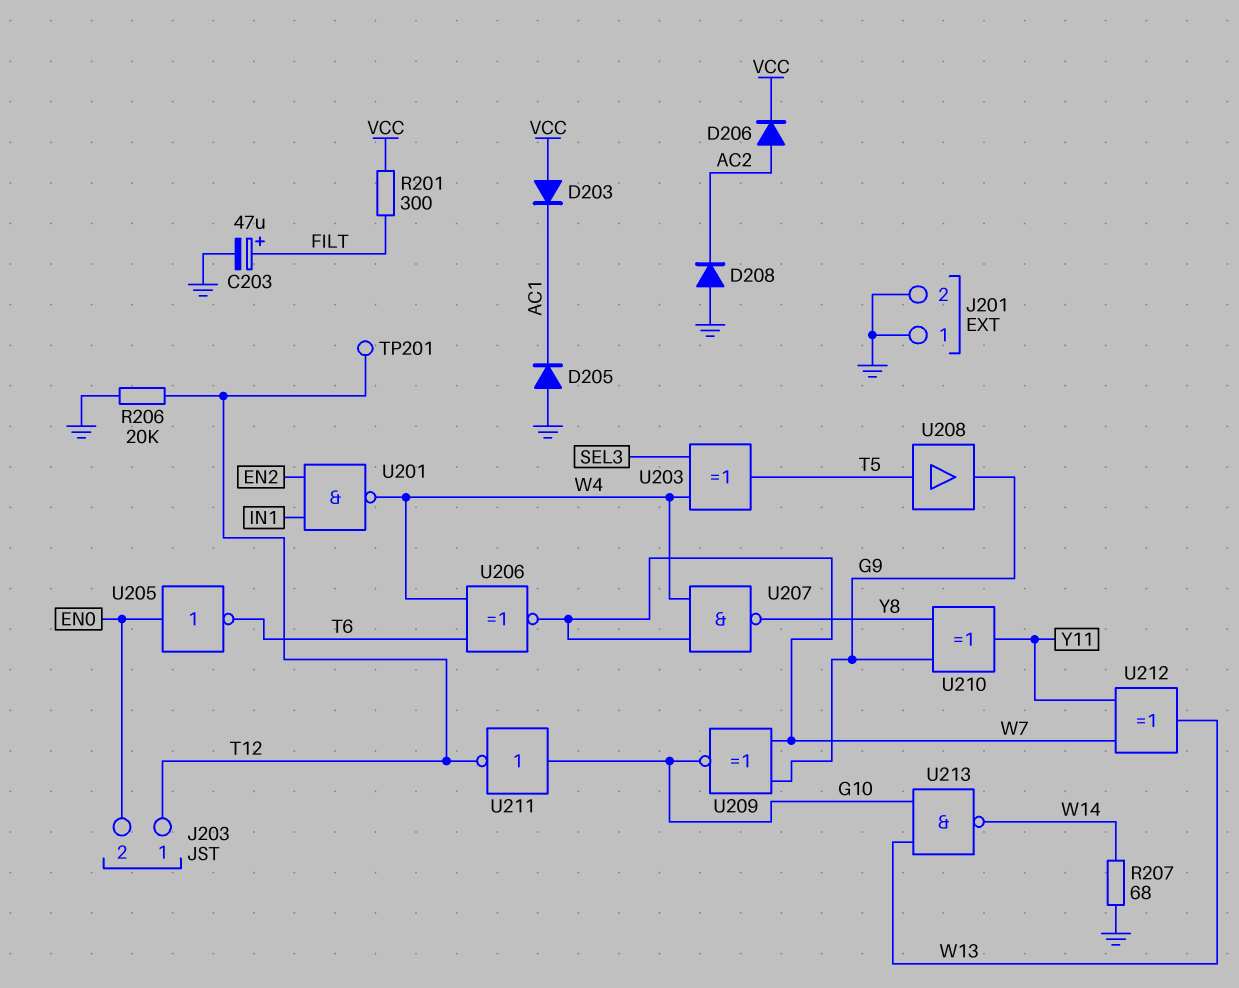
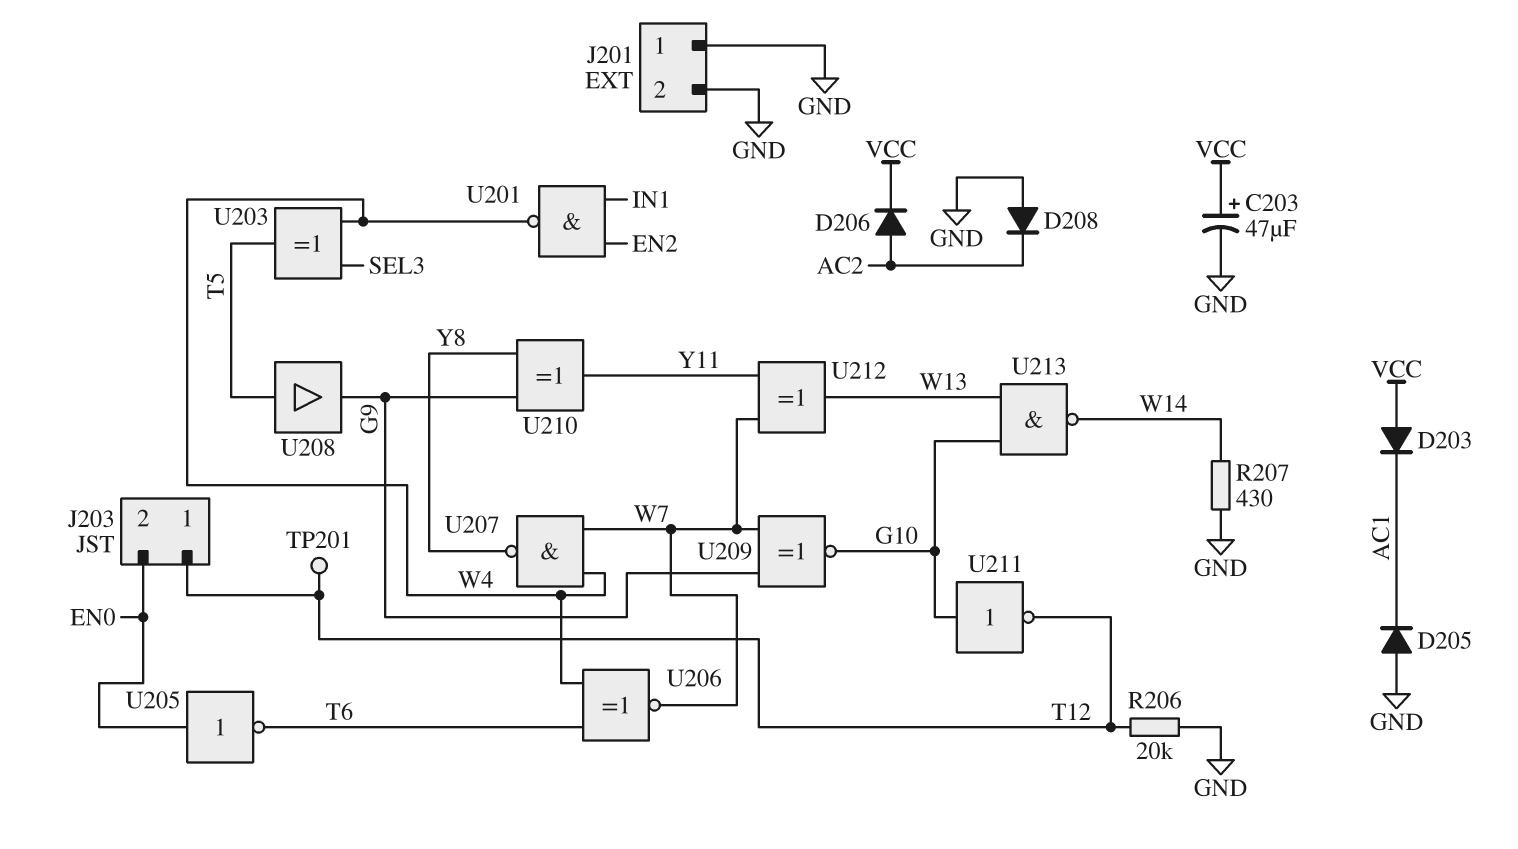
C203: 47uF (plus FILT, minus GND) -> 47uF (plus VCC, minus GND)
R201: 300 (FILT, VCC) -> none
R207: 68 (GND, W14) -> 430 (GND, W14)

